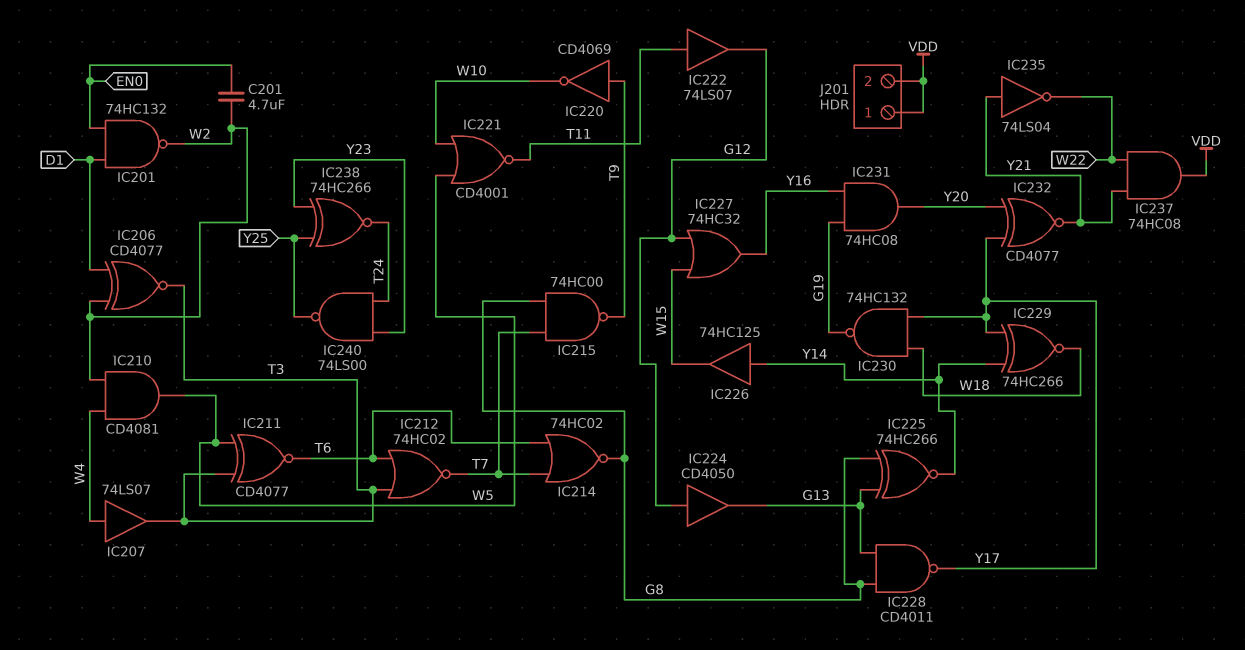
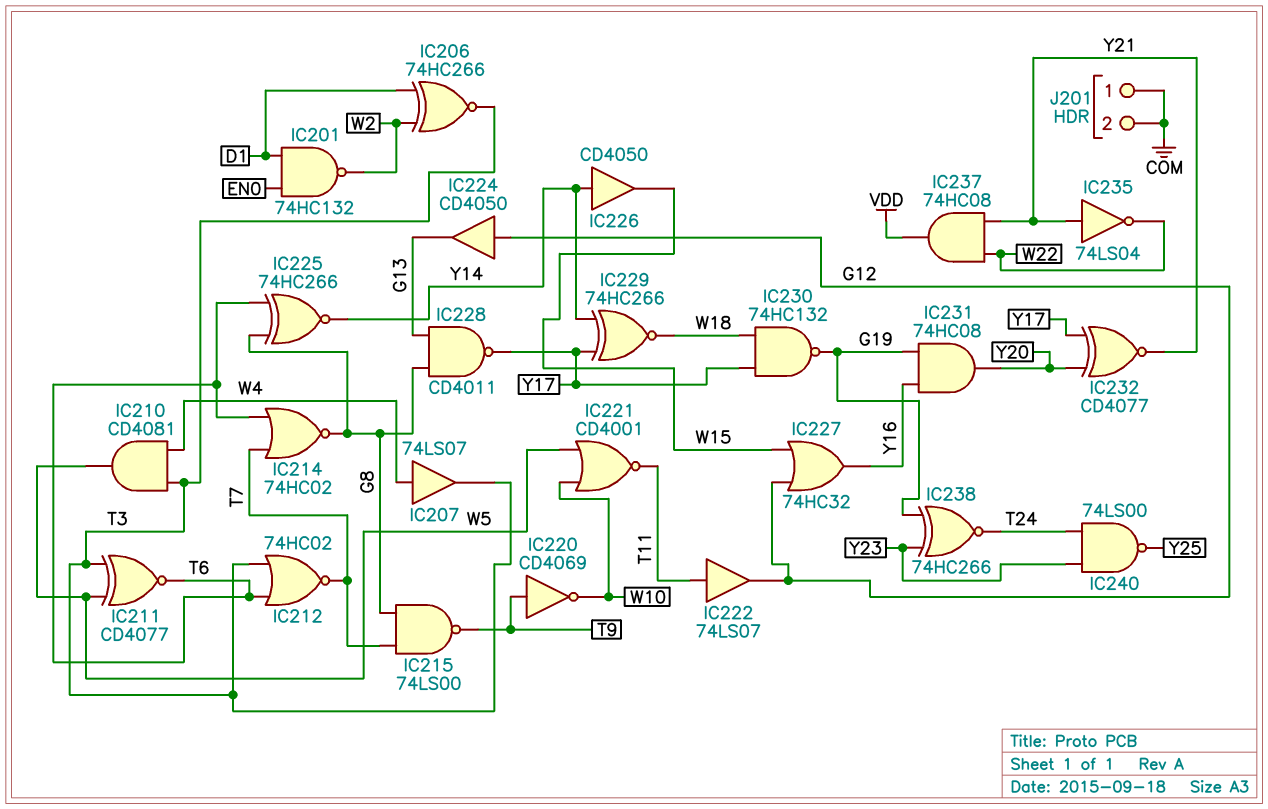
C201: 4.7uF (EN0, W2) -> none
IC206: XNOR CD4077 (in D1, in W2, out T3) -> XNOR 74HC266 (in D1, in W2, out T3)
IC210: AND CD4081 (in W2, in W4, out W5) -> AND CD4081 (in T3, in W4, out W5)
IC215: NAND 74HC00 (in G8, in T7, out T9) -> NAND 74LS00 (in G8, in T7, out T9)
IC225: XNOR 74HC266 (in G8, in G13, out Y14) -> XNOR 74HC266 (in G8, in T6, out Y14)
IC226: buffer 74HC125 (in Y14, out W15) -> buffer CD4050 (in Y14, out W15)
IC238: XNOR 74HC266 (in Y23, in Y25, out T24) -> XNOR 74HC266 (in G19, in Y23, out T24)
J201 pin 1: VDD -> COM
J201 pin 2: VDD -> COM

